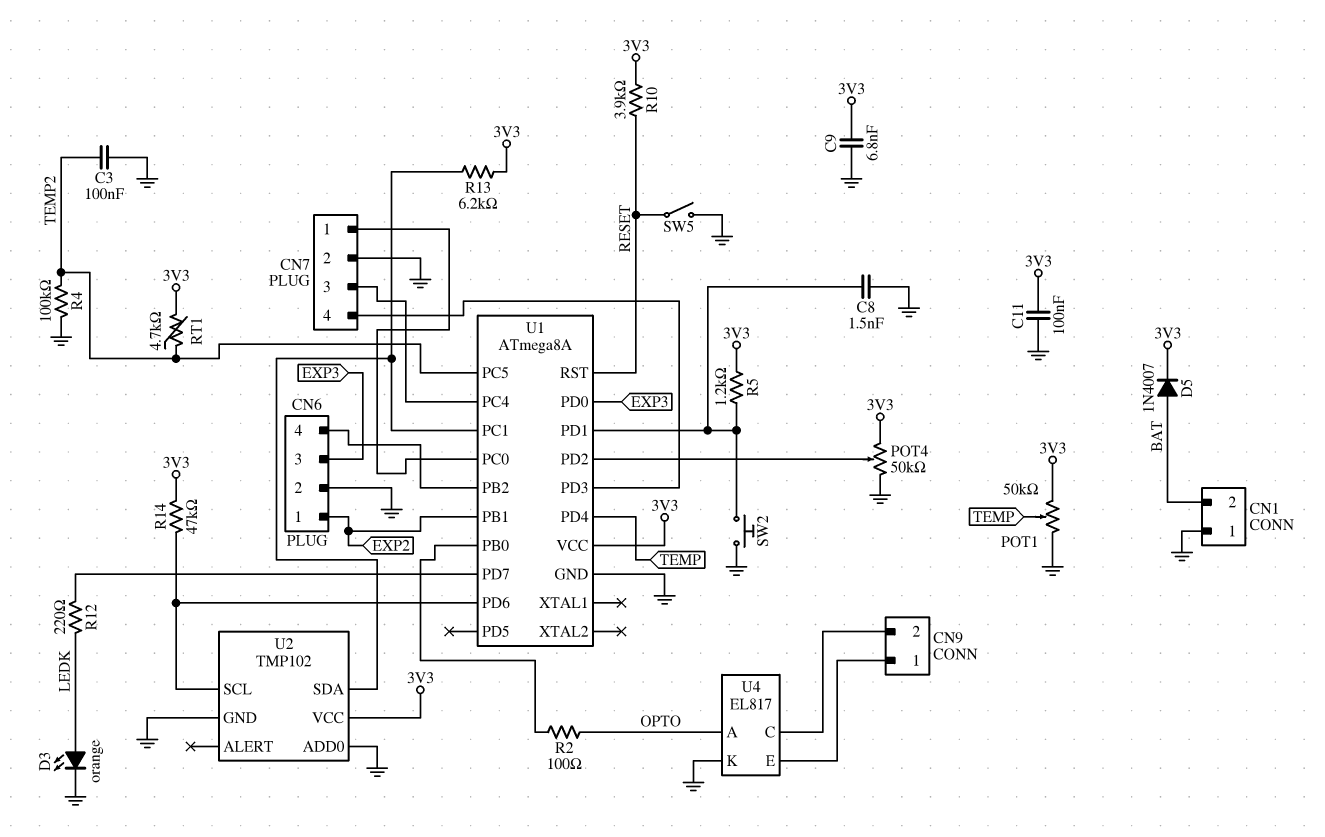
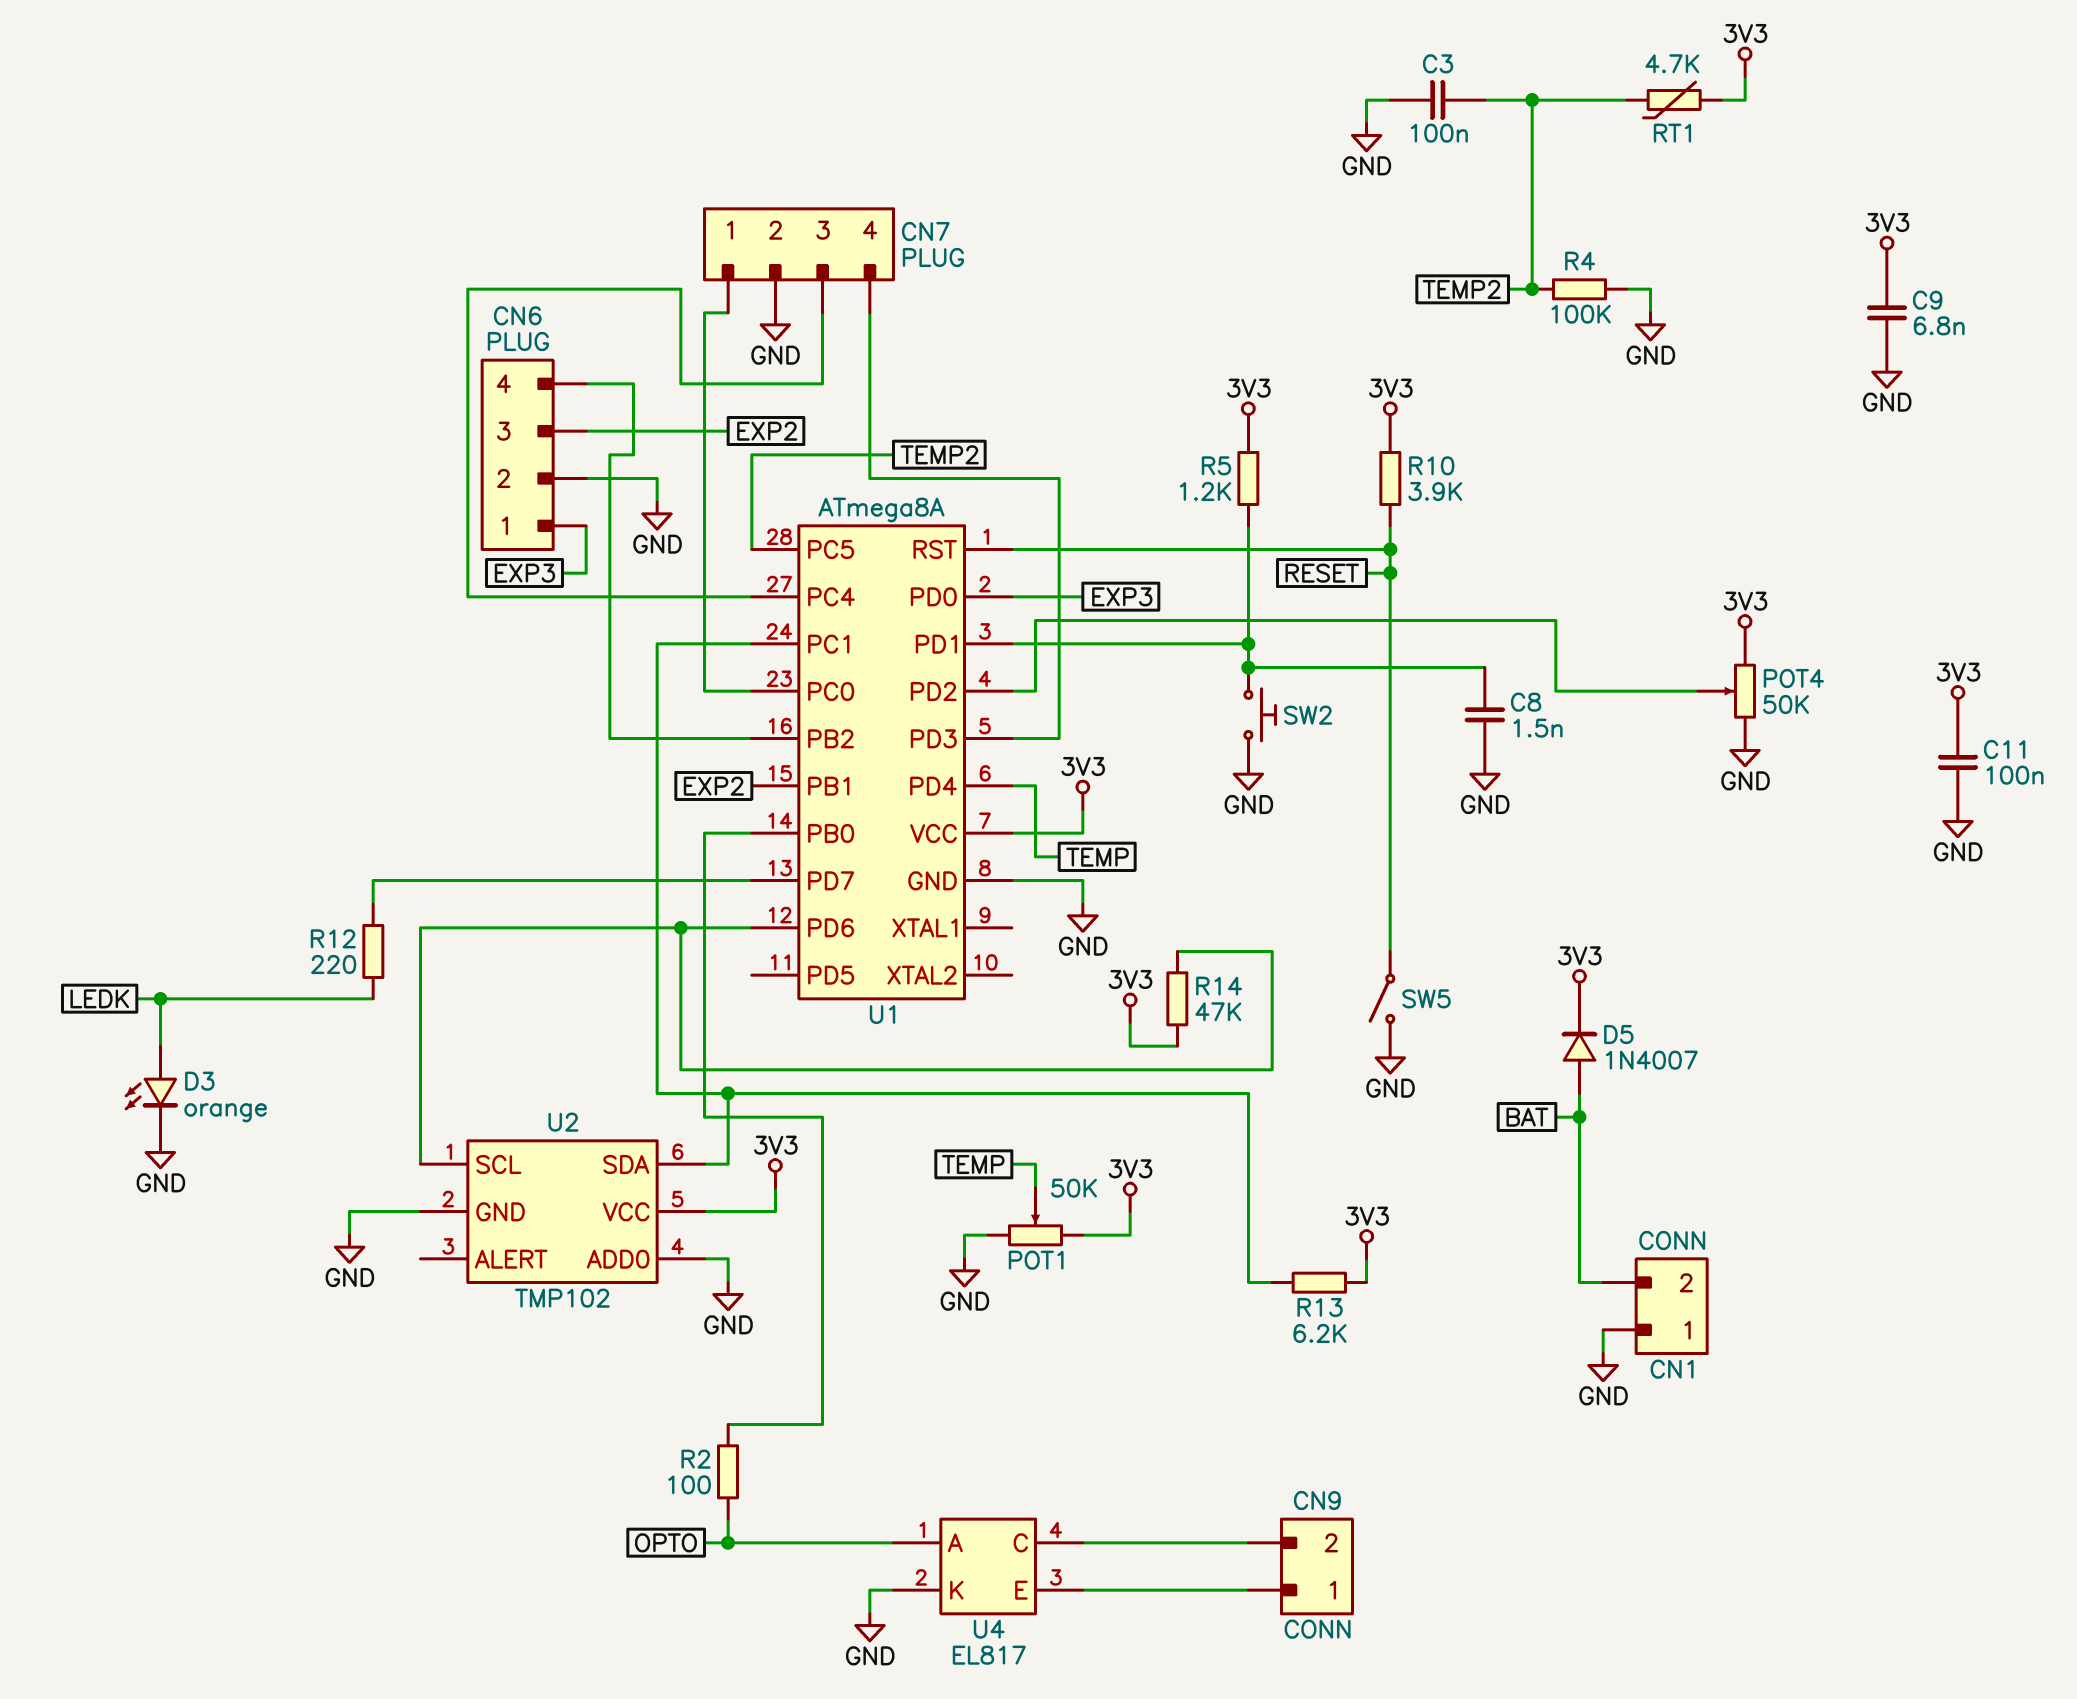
CN6 pin 1: EXP2 -> EXP3
CN6 pin 3: EXP3 -> EXP2

